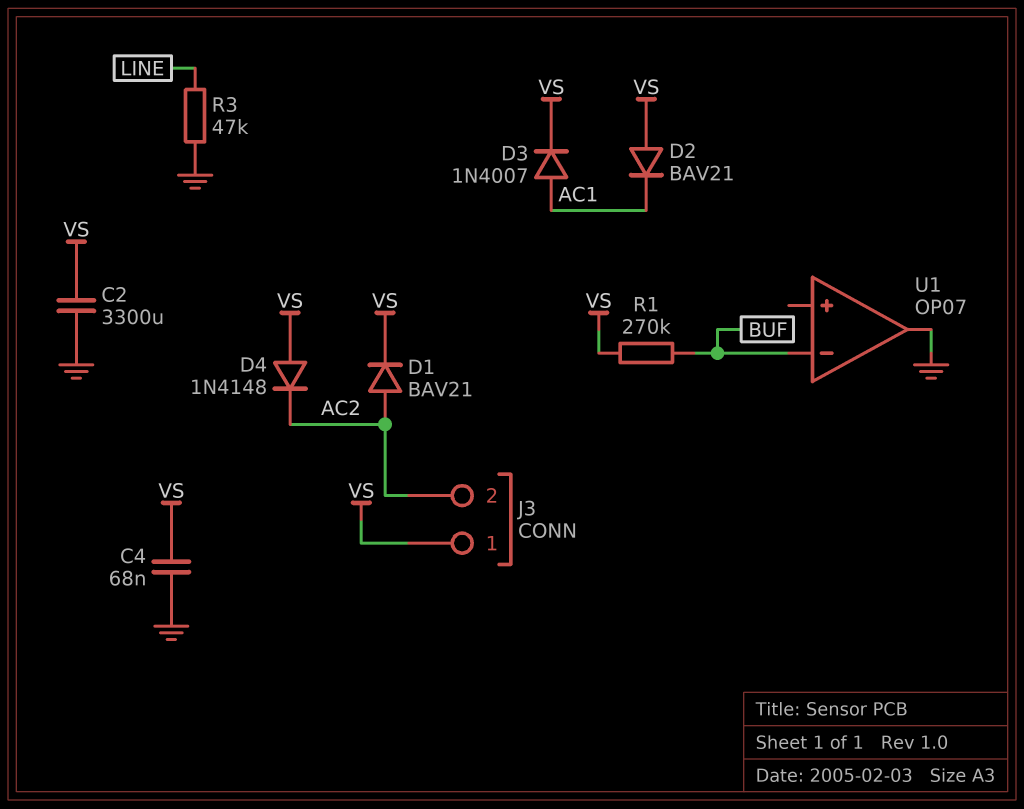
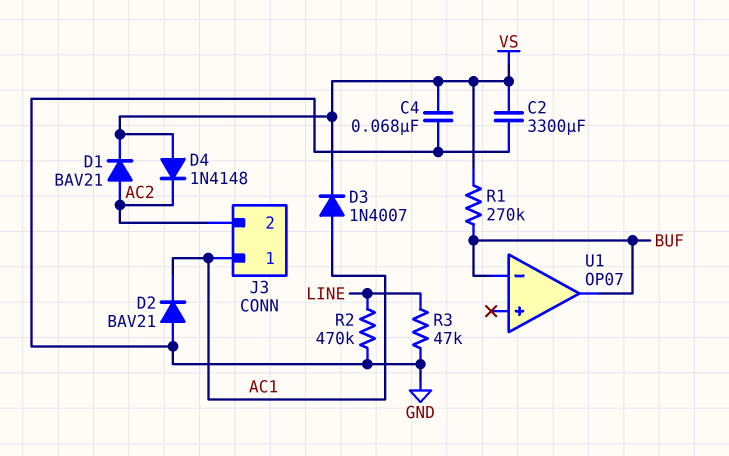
D2: diode BAV21 (A VS, K AC1) -> diode BAV21 (A GND, K AC1)
J3 pin 1: VS -> AC1
R2: none -> 470k (GND, LINE)
U1 pin out: GND -> BUF

